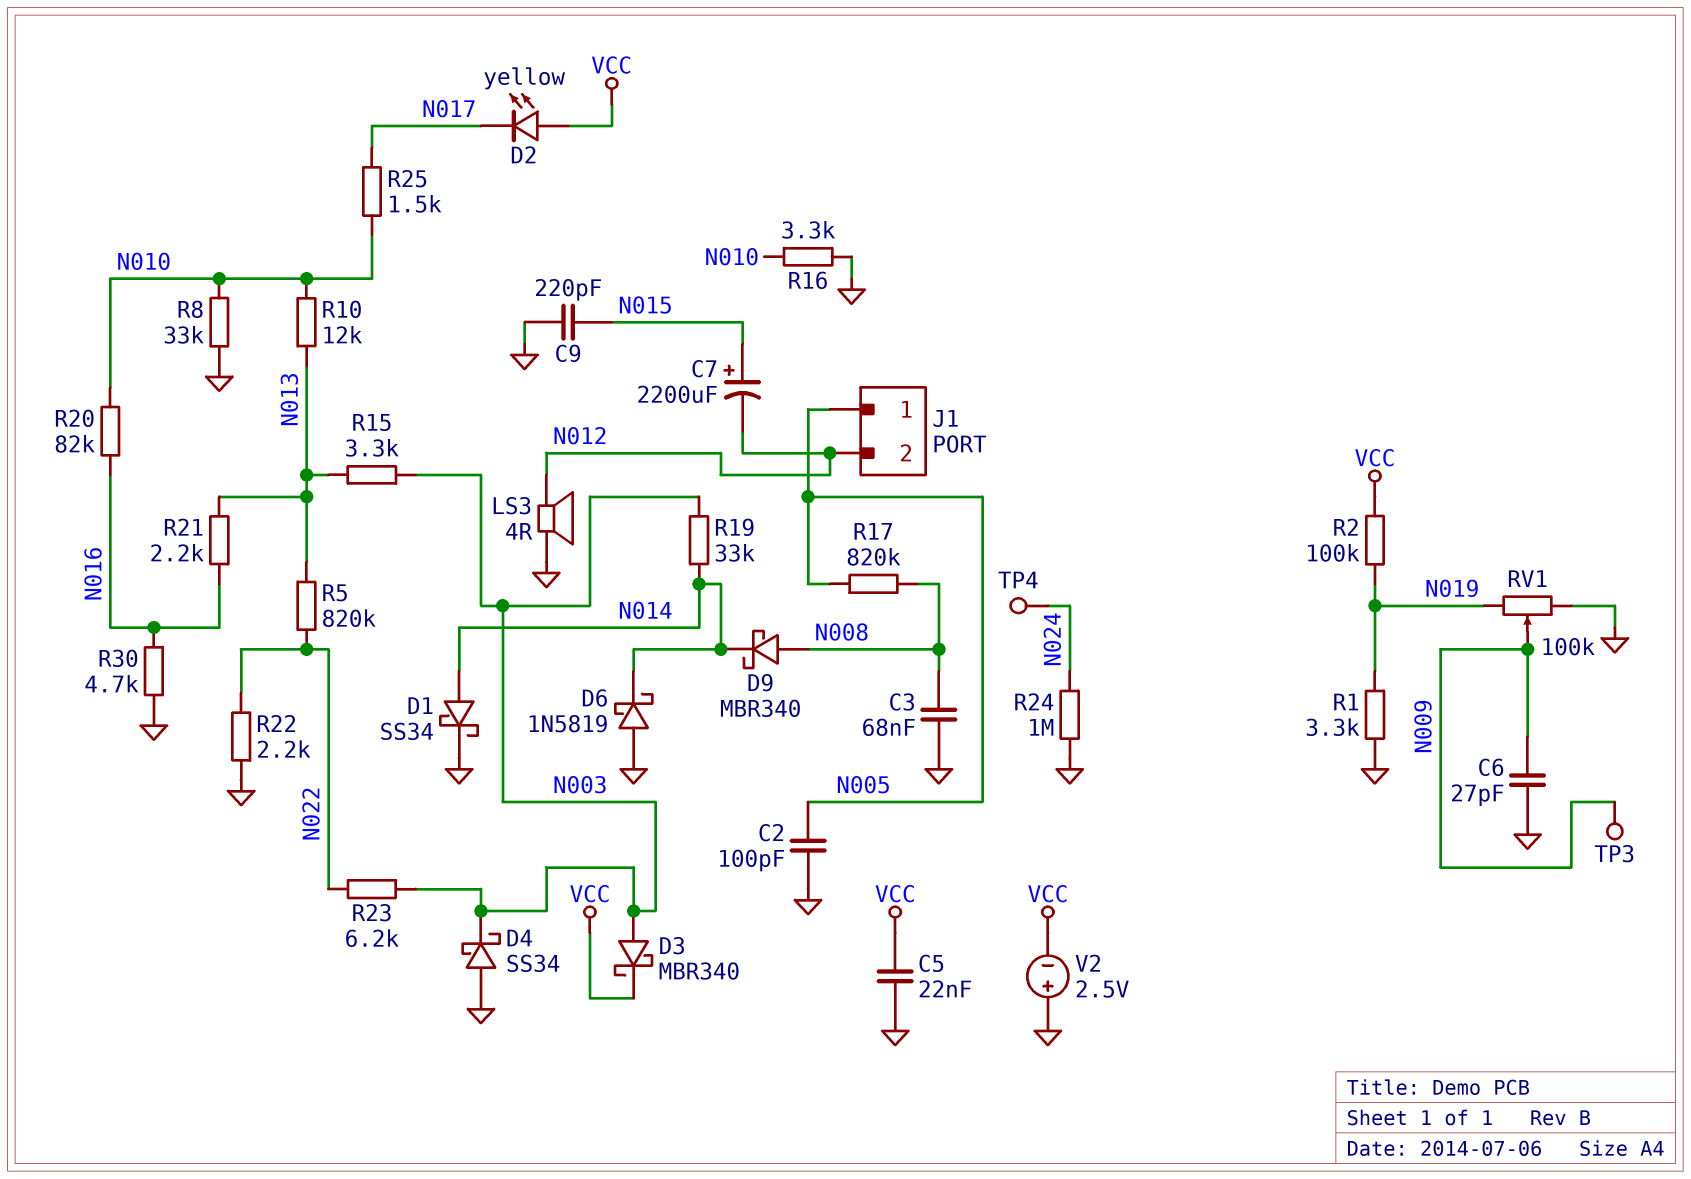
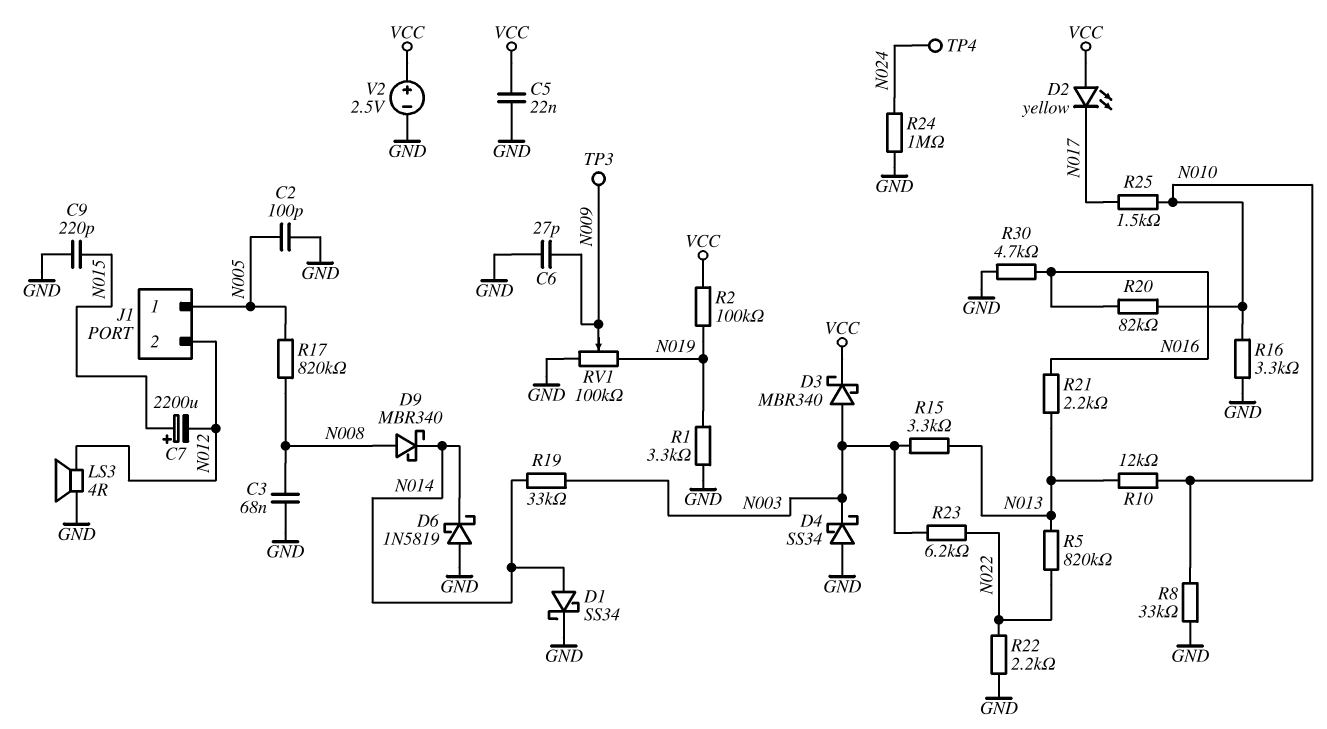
V2: 2.5V (plus GND, minus VCC) -> 2.5V (plus VCC, minus GND)

